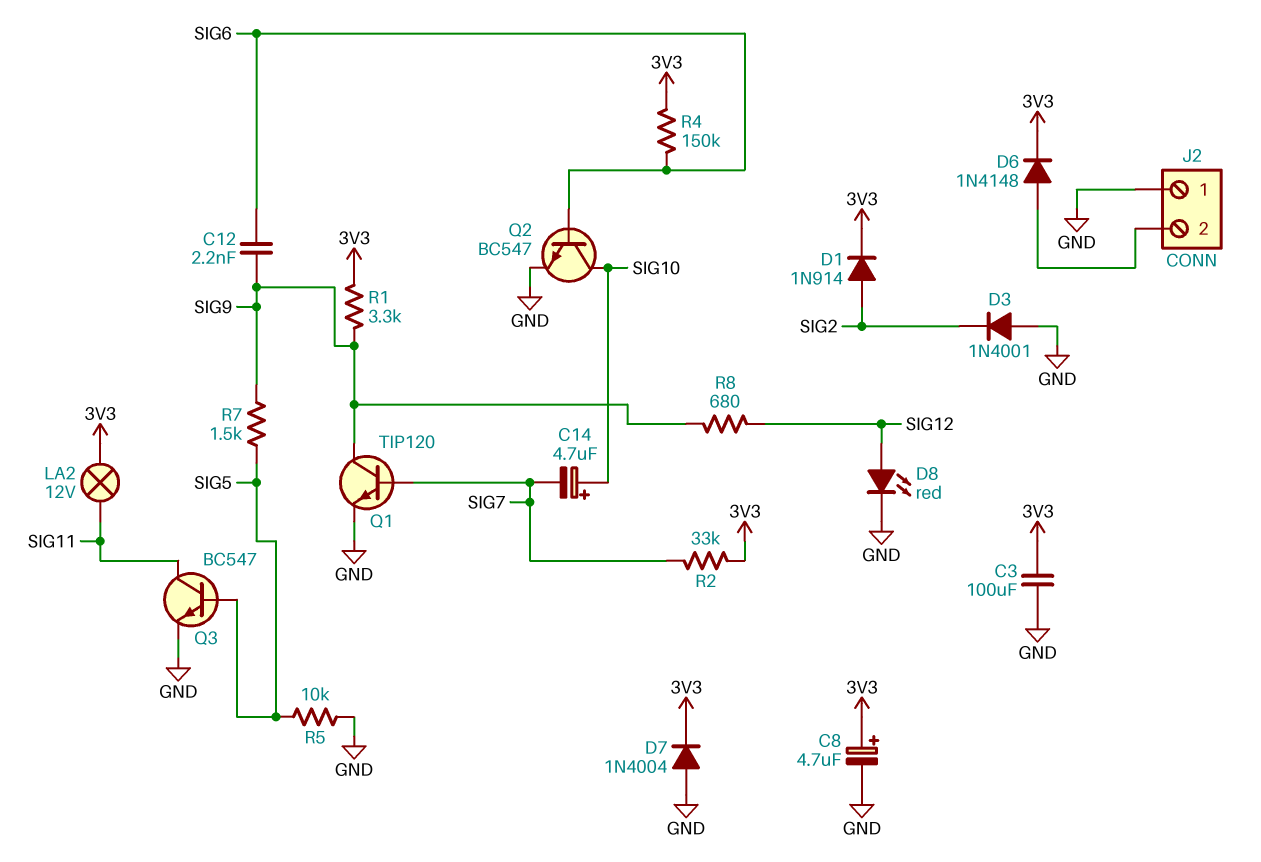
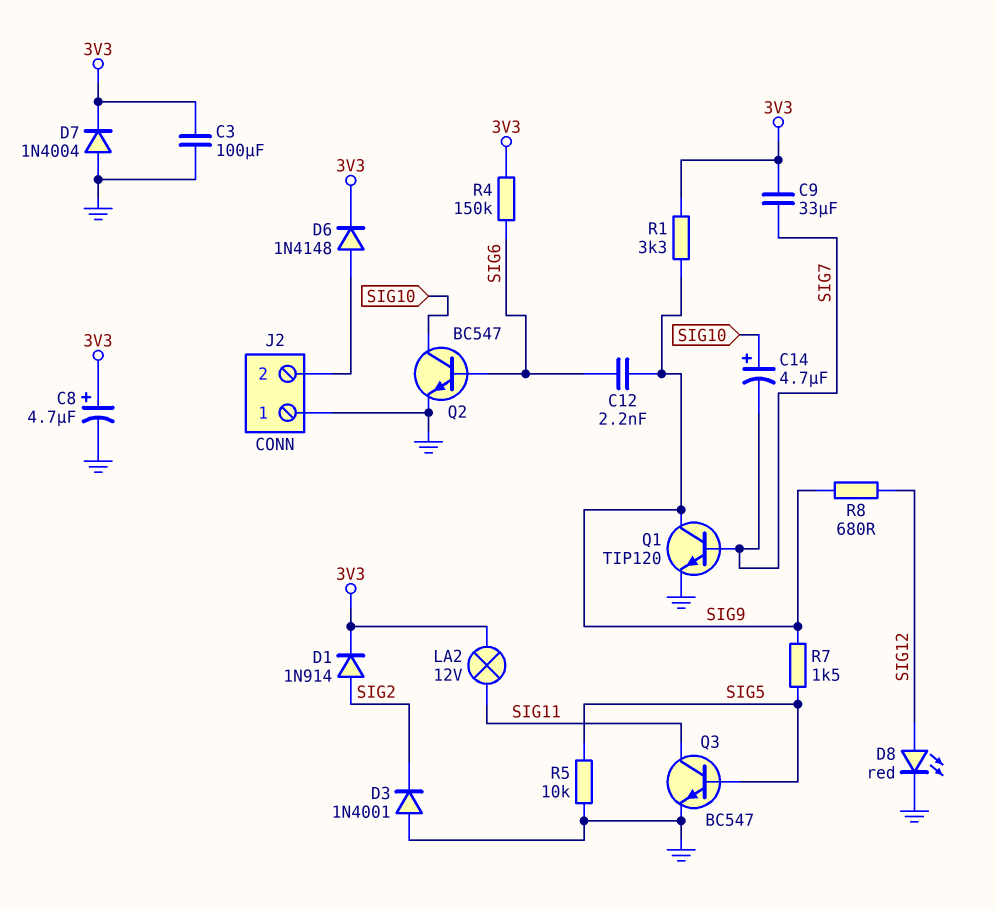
C9: none -> 33uF (3V3, SIG7)
R2: 33k (3V3, SIG7) -> none

